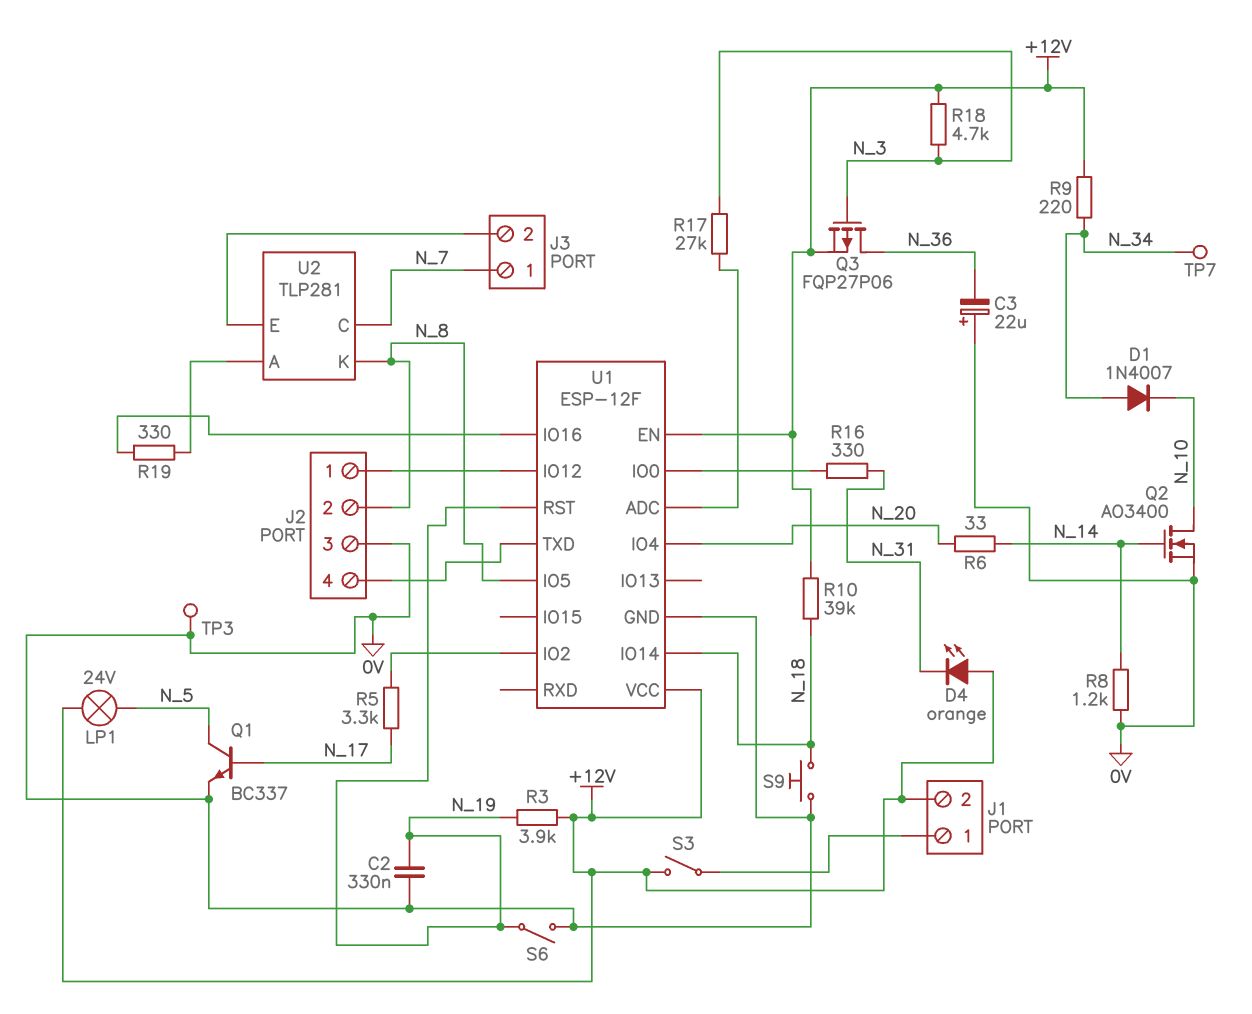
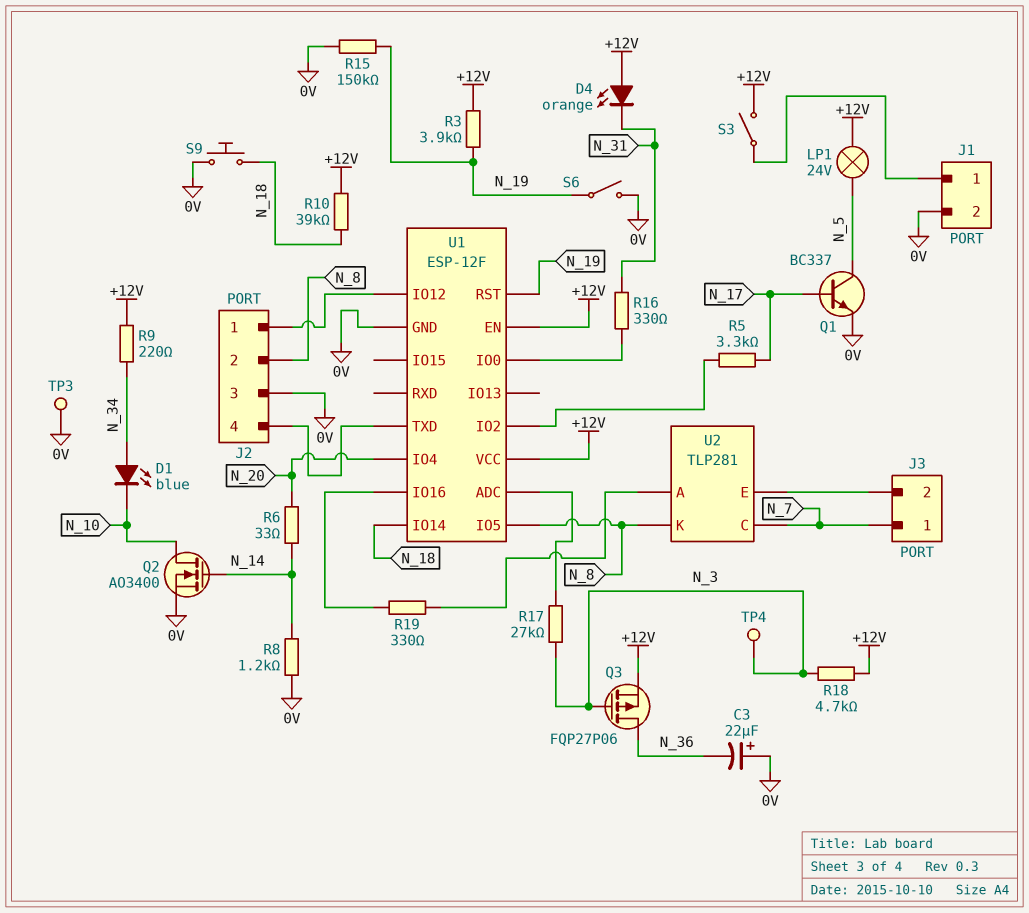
C2: 330nF (0V, N_19) -> none
D1: diode 1N4007 (A N_34, K N_10) -> LED blue (A N_34, K N_10)
J1 pin 2: +12V -> 0V
R15: none -> 150k (0V, N_19)
TP4: none -> test point (N_3)
TP7: test point (N_34) -> none

